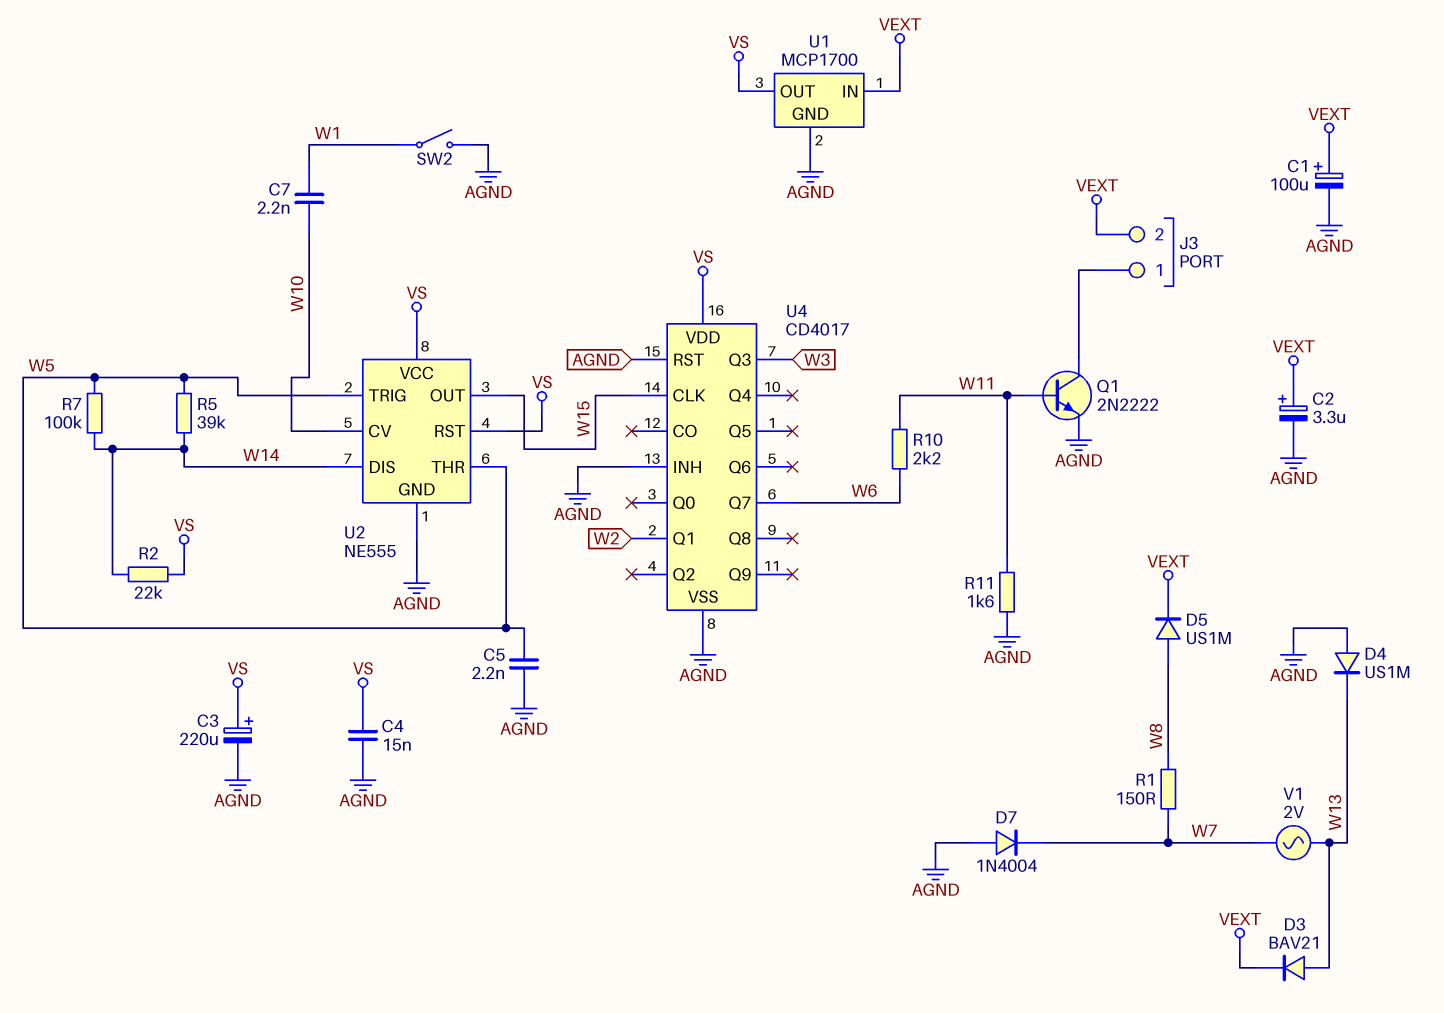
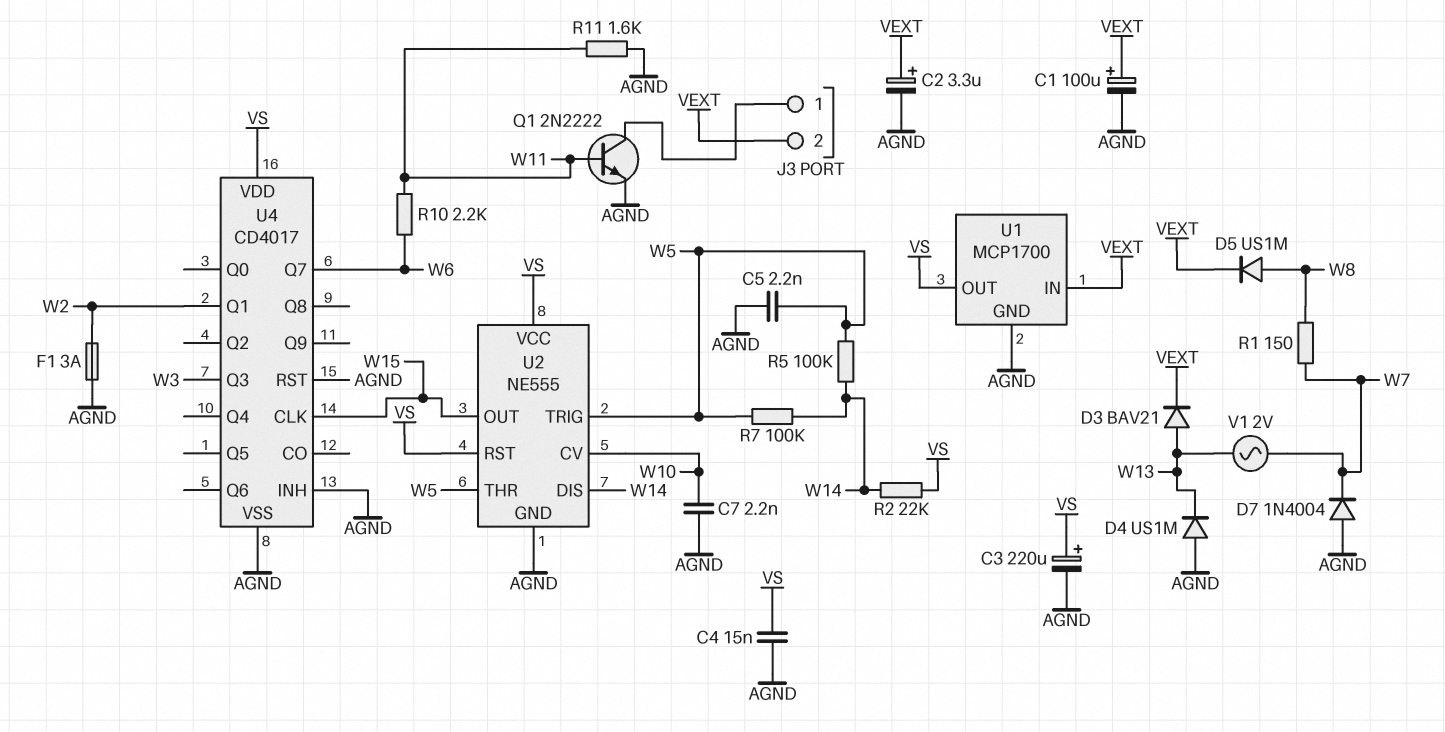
C7: 2.2nF (W1, W10) -> 2.2nF (AGND, W10)
F1: none -> 3A (AGND, W2)
R5: 39k (W5, W14) -> 100k (W5, W14)
SW2: switch (AGND, W1) -> none

